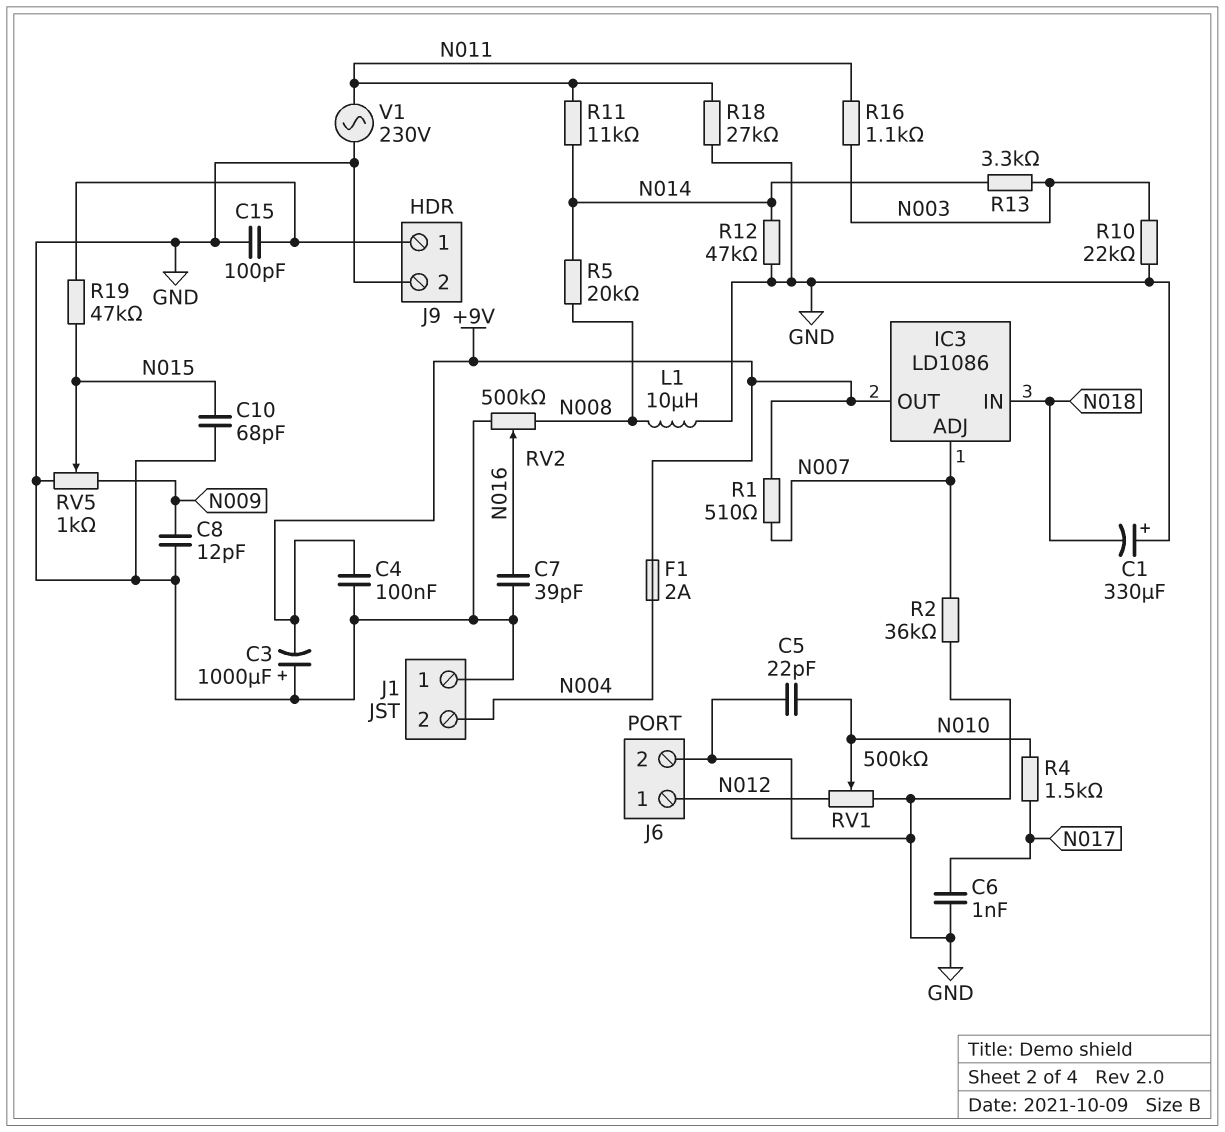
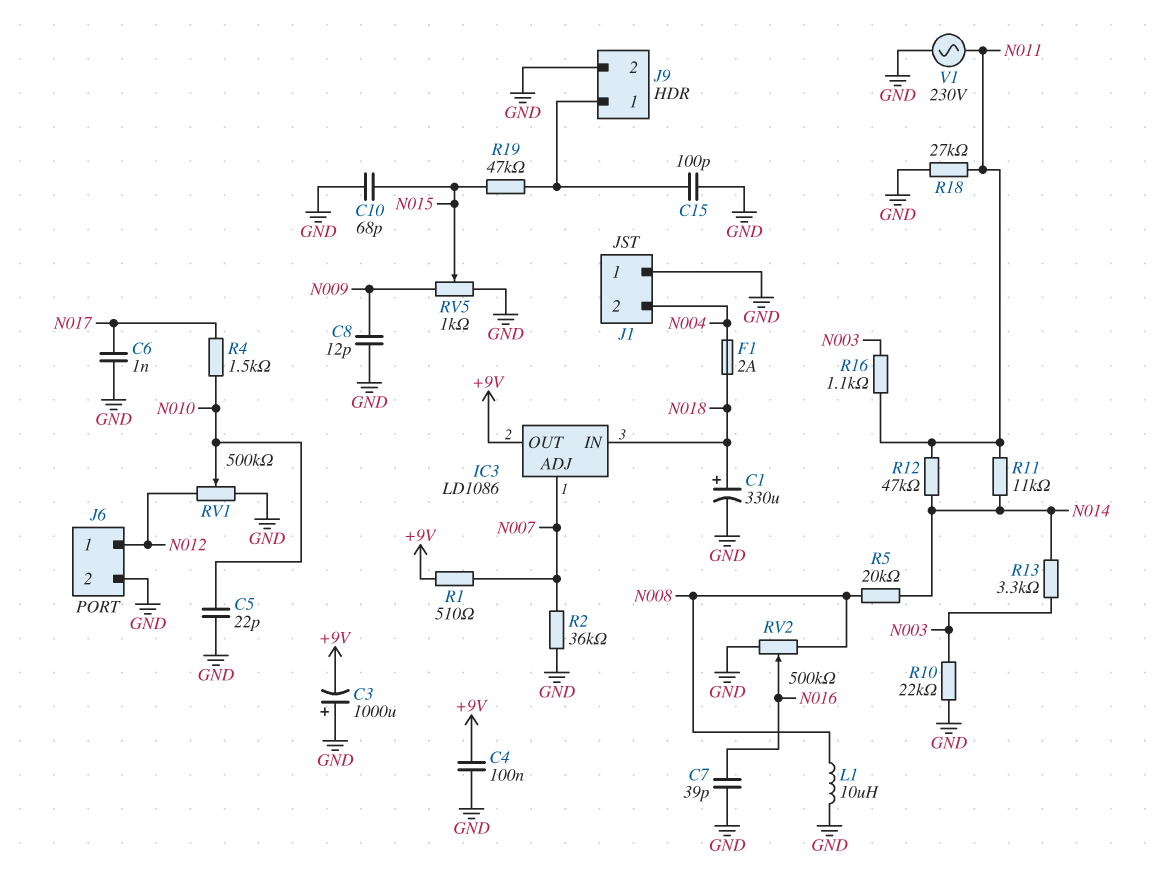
C1: 330uF (plus GND, minus N018) -> 330uF (plus N018, minus GND)
F1: 2A (+9V, N004) -> 2A (N004, N018)
R12: 47k (GND, N014) -> 47k (N011, N014)

